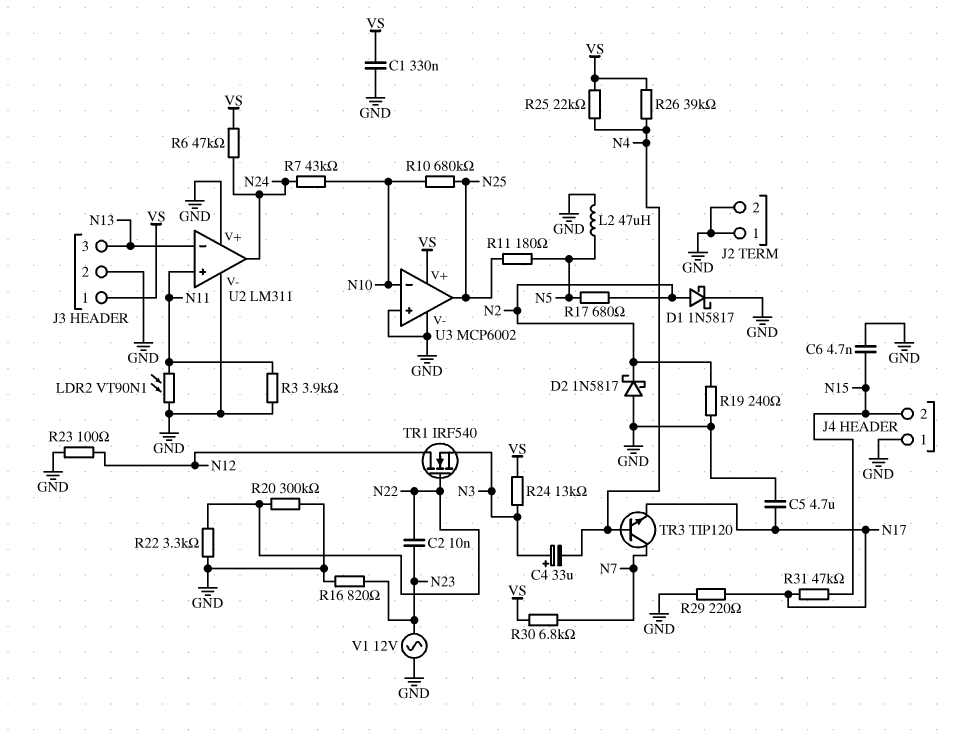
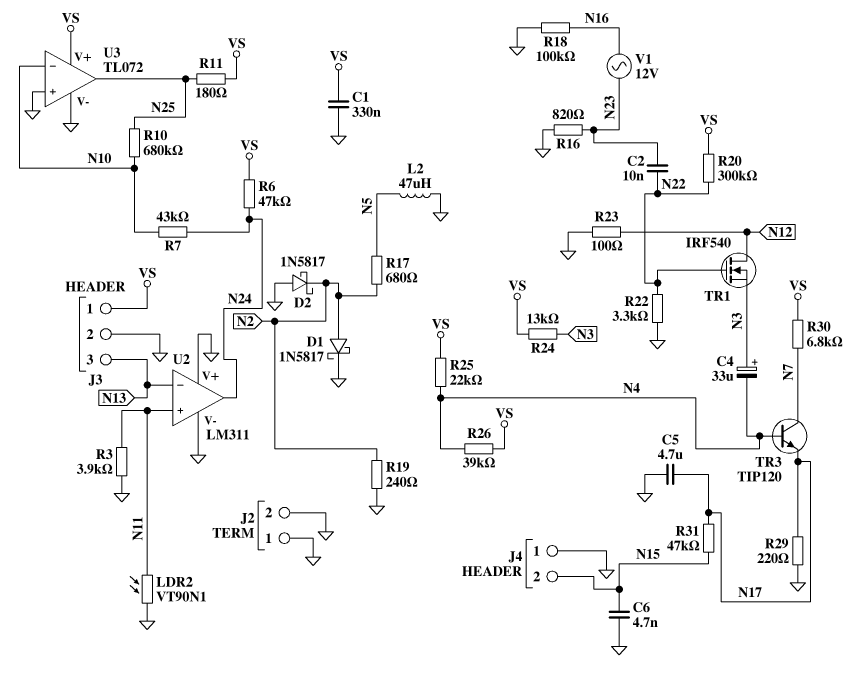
R11: 180 (N5, N25) -> 180 (N25, VS)
R18: none -> 100k (GND, N16)
R20: 300k (GND, N22) -> 300k (N22, VS)
U3: MCP6002 -> TL072
V1: AC 12V (GND, N23) -> AC 12V (N16, N23)

